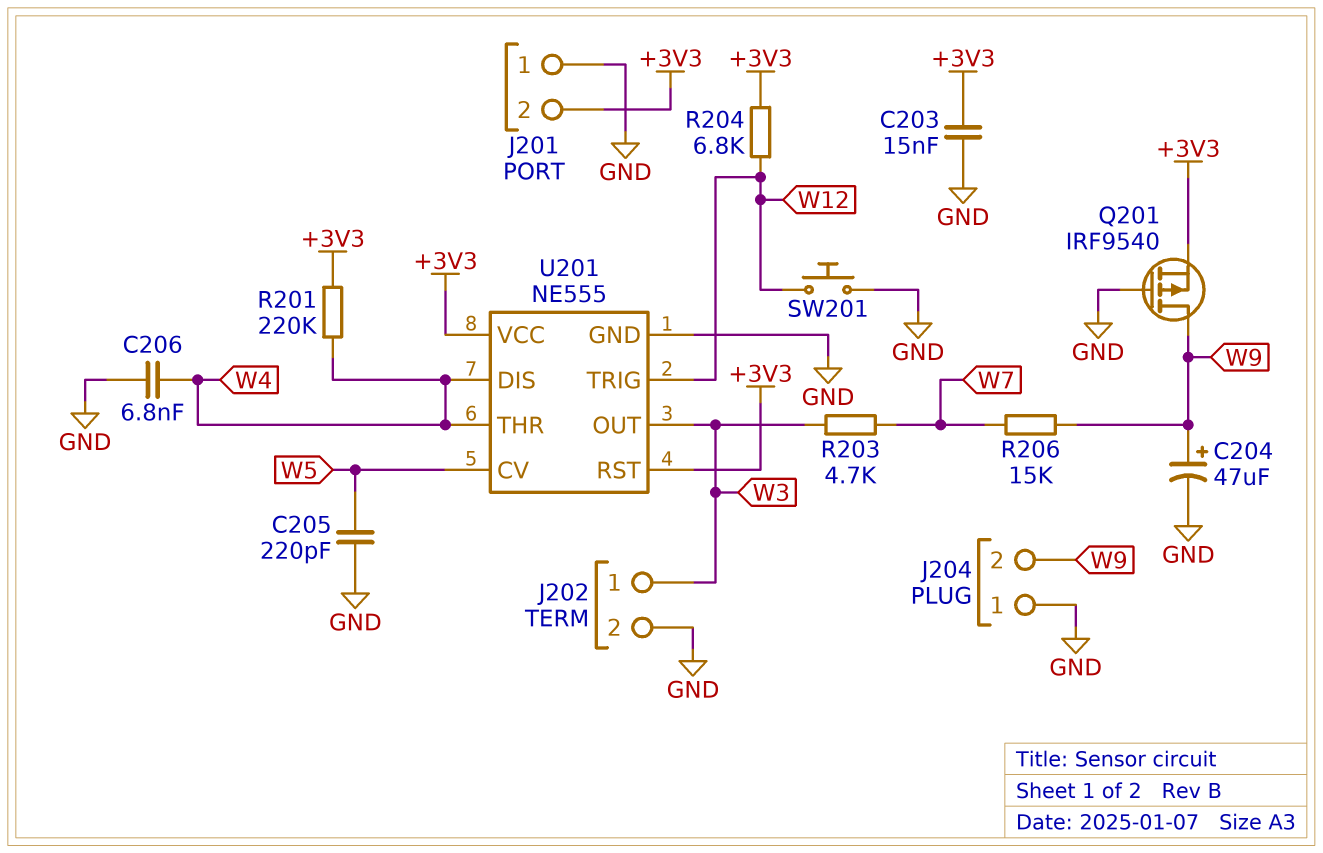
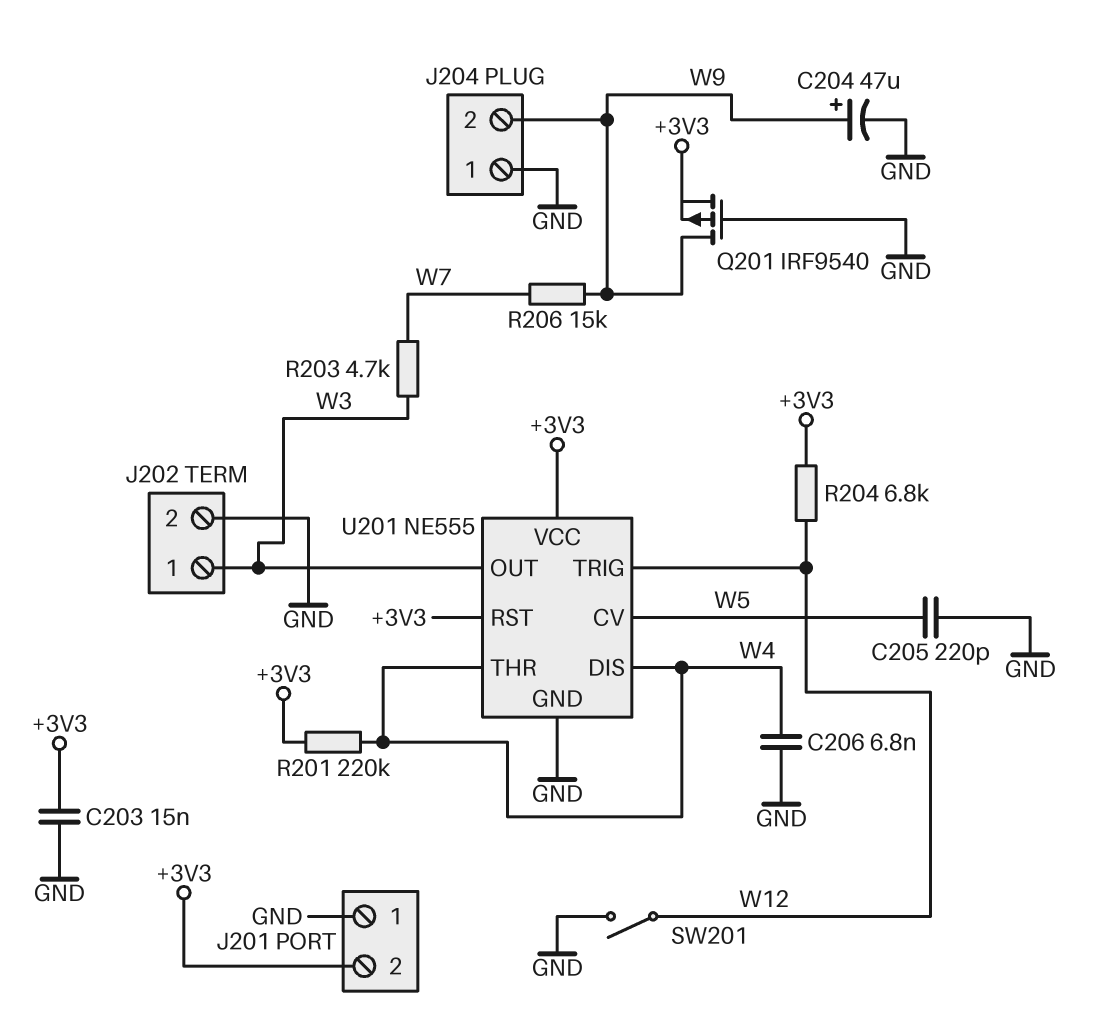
SW201: button (GND, W12) -> switch (GND, W12)

